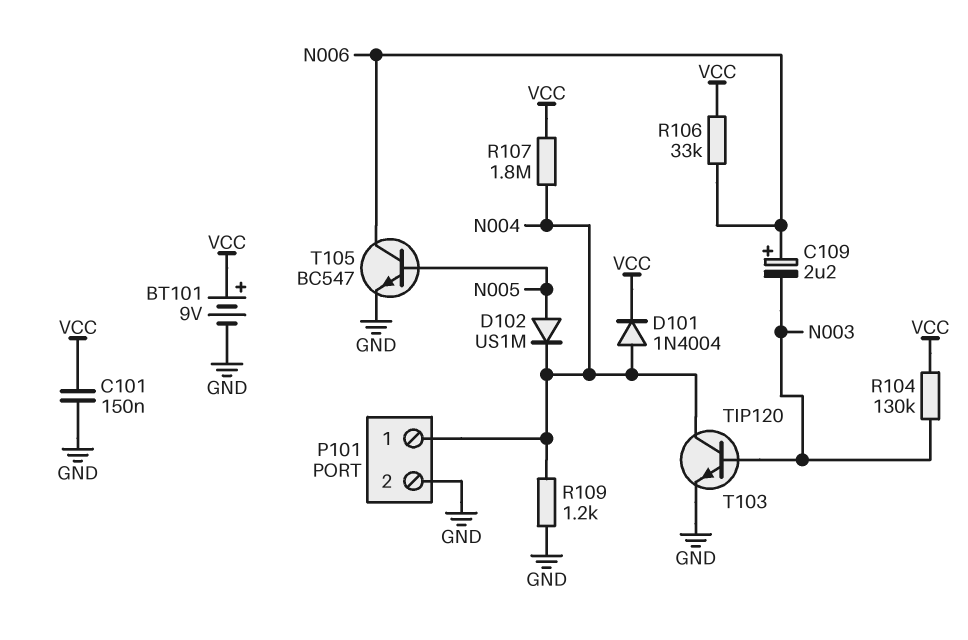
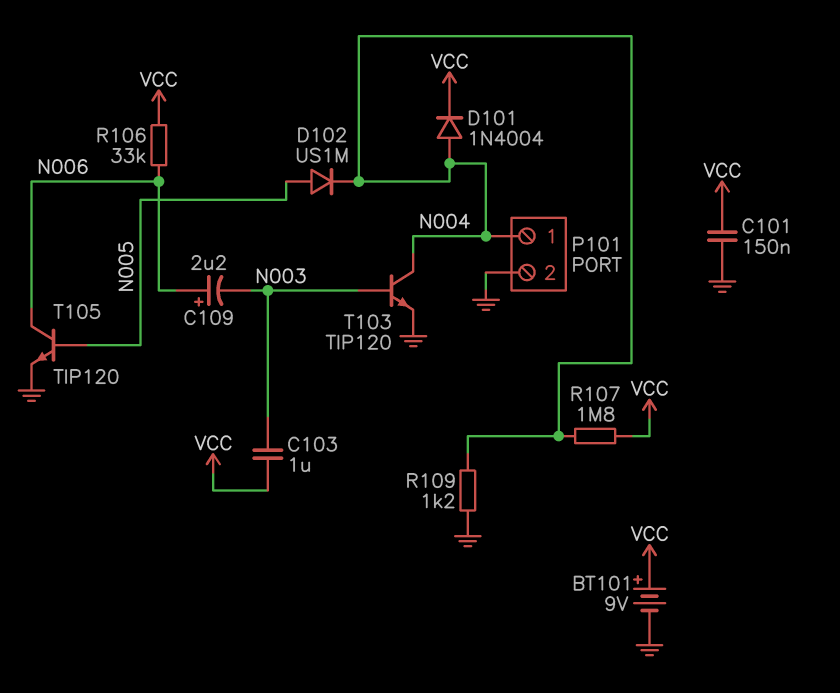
C103: none -> 1uF (N003, VCC)
R104: 130k (N003, VCC) -> none
T105: NPN BC547 (B N005, C N006, E GND) -> NPN TIP120 (B N005, C N006, E GND)

